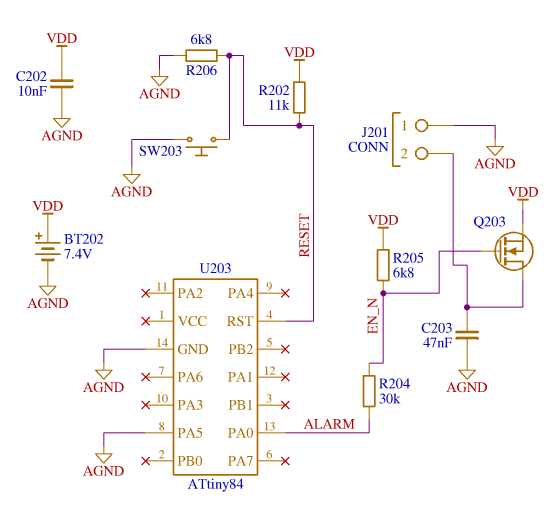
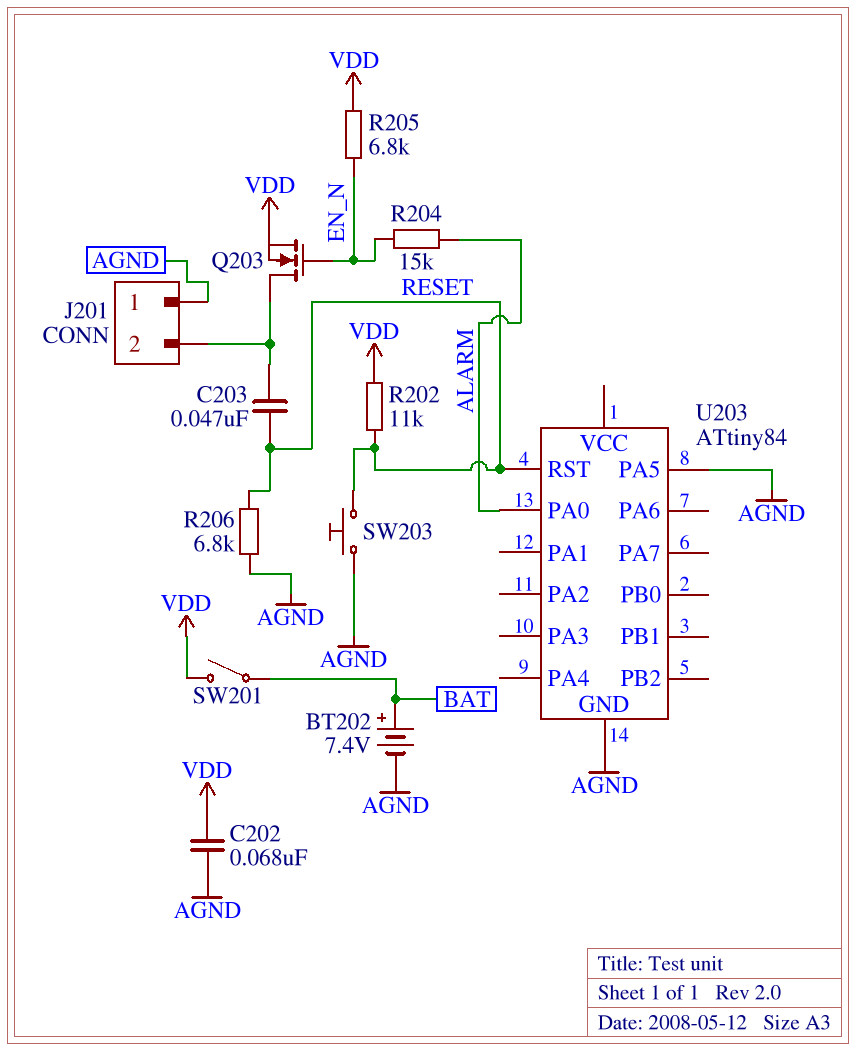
BT202: 7.4V (plus VDD, minus AGND) -> 7.4V (plus BAT, minus AGND)
C202: 10nF (AGND, VDD) -> 68nF (AGND, VDD)
C203: 47nF (AGND, J201/2) -> 47nF (J201/2, RESET)
R204: 30k (ALARM, EN_N) -> 15k (ALARM, EN_N)
SW201: none -> switch (BAT, VDD)

